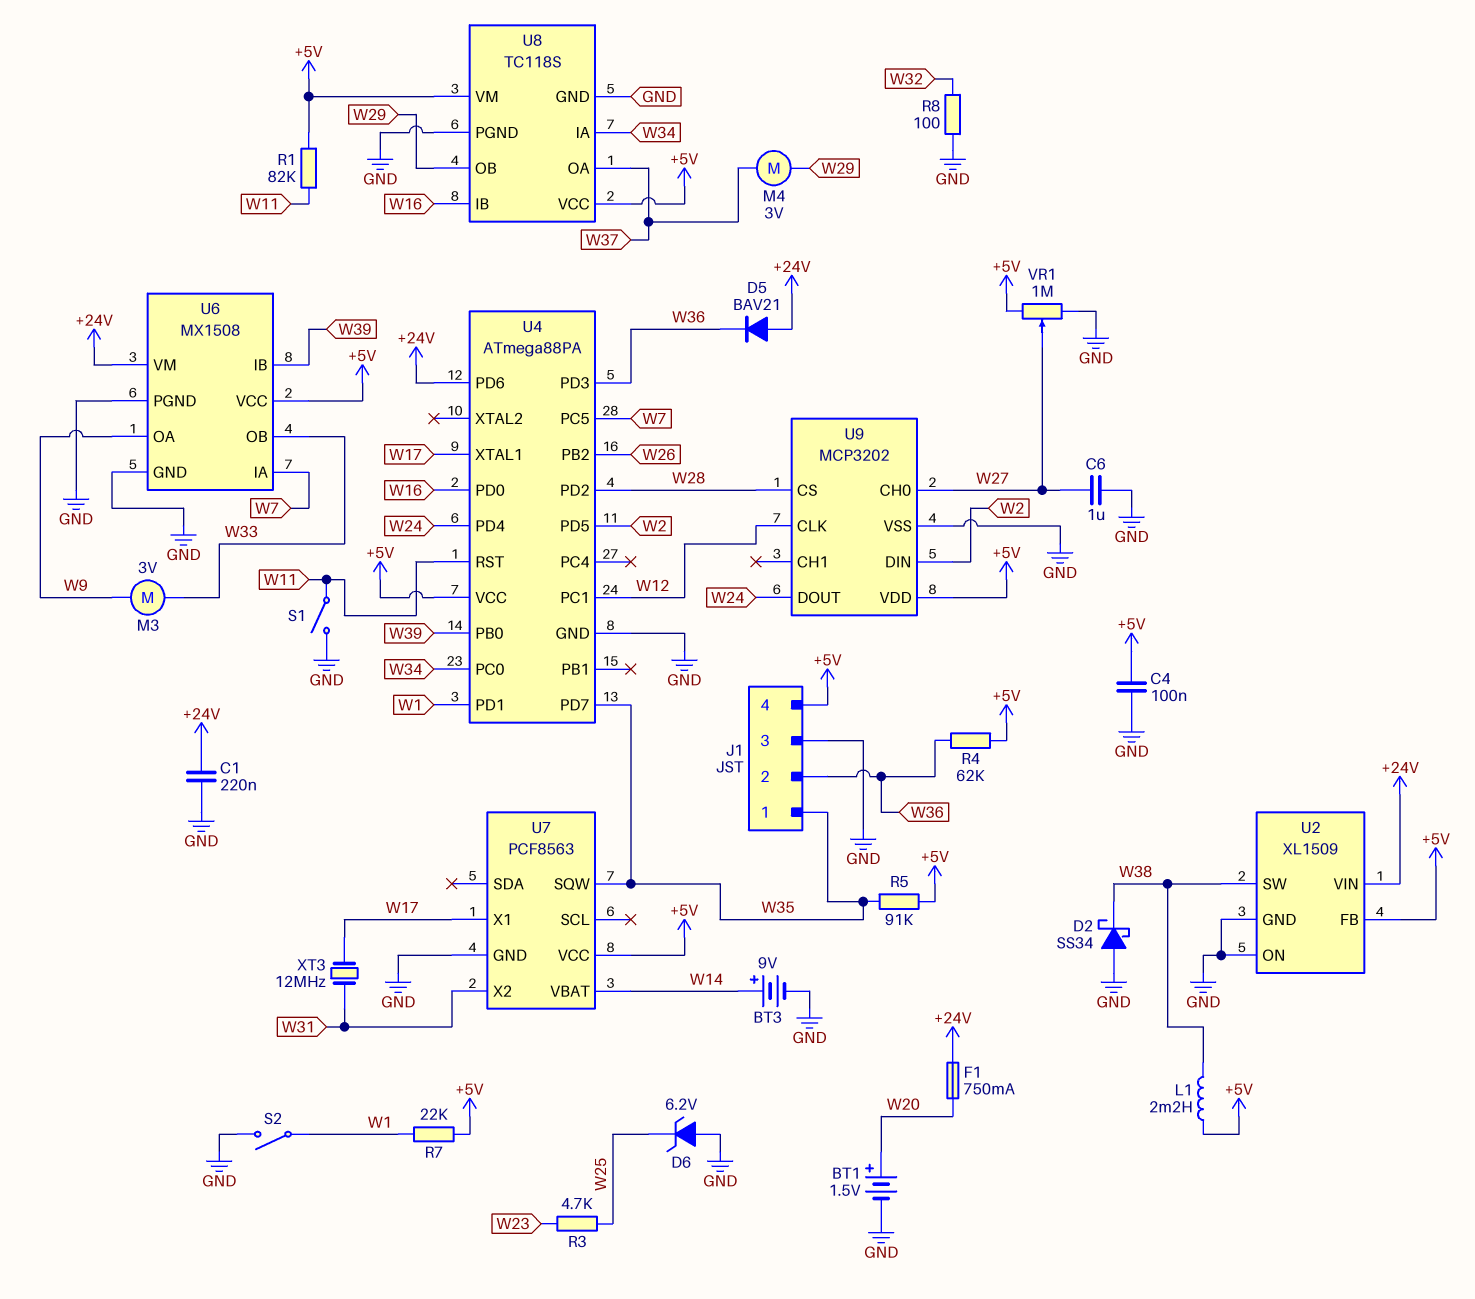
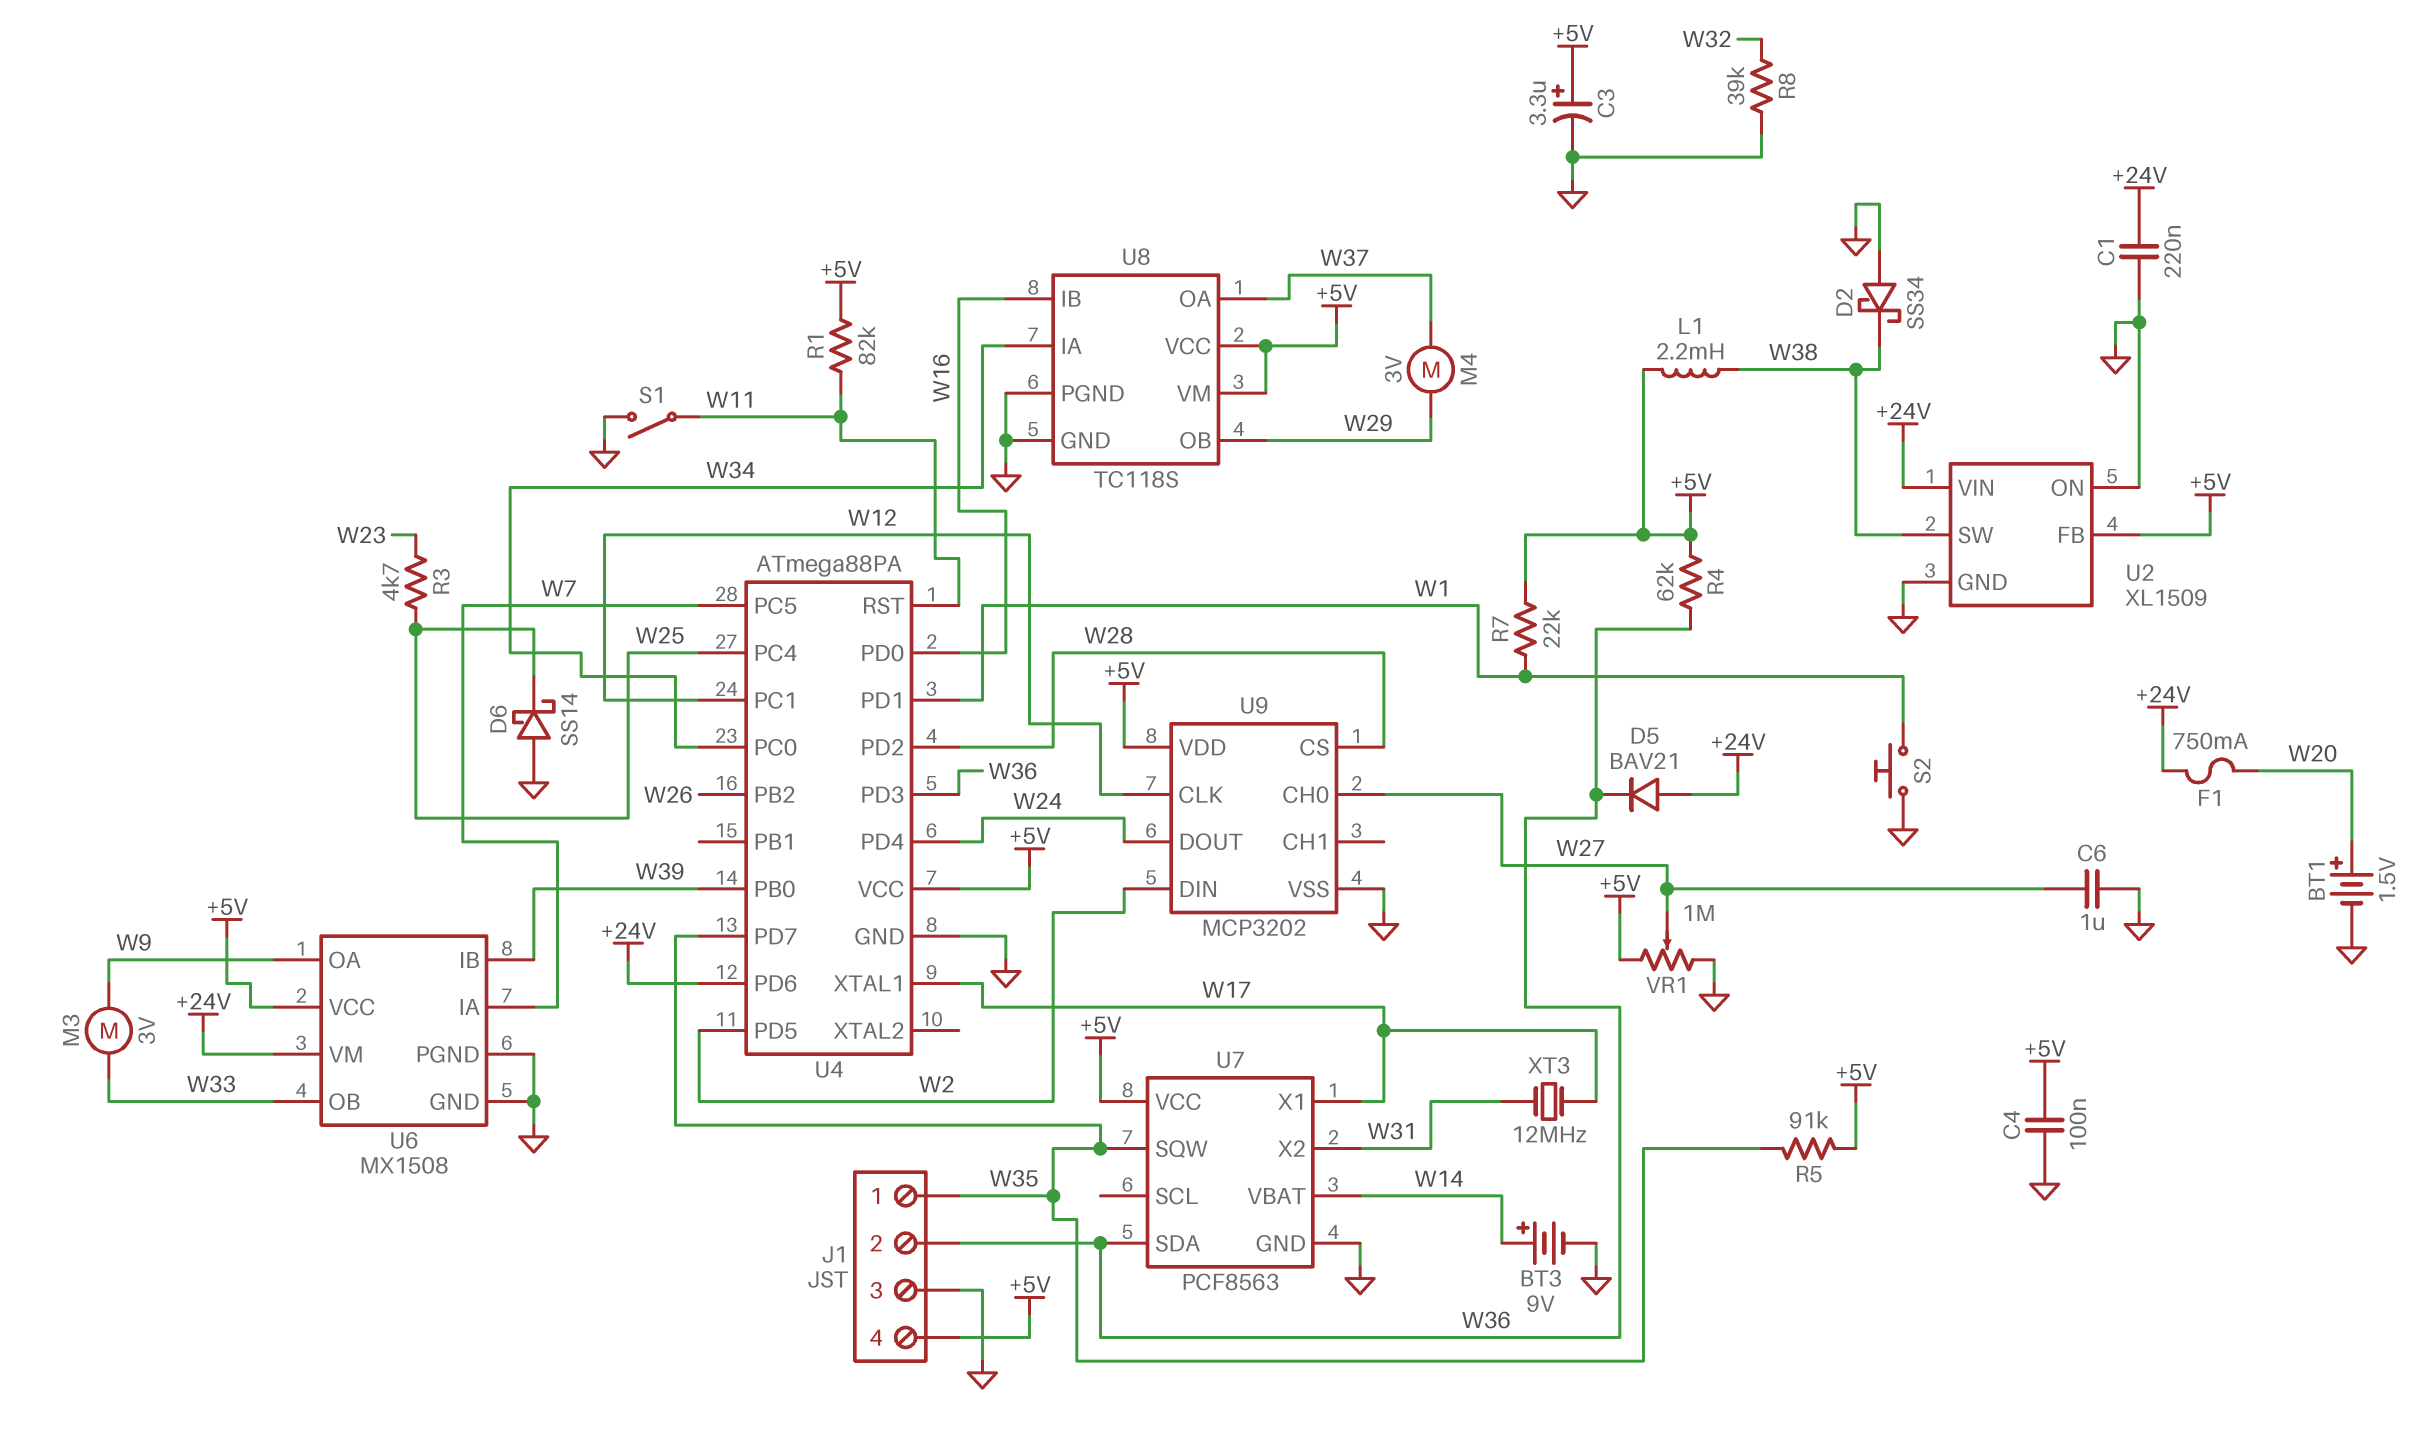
C3: none -> 3.3uF (plus +5V, minus GND)
D6: zener 6.2V (A GND, K W25) -> schottky SS14 (A GND, K W25)
R8: 100 (GND, W32) -> 39k (GND, W32)
S2: switch (GND, W1) -> button (GND, W1)
U4 pin PC4: none -> W25
U7 pin SDA: none -> W36

